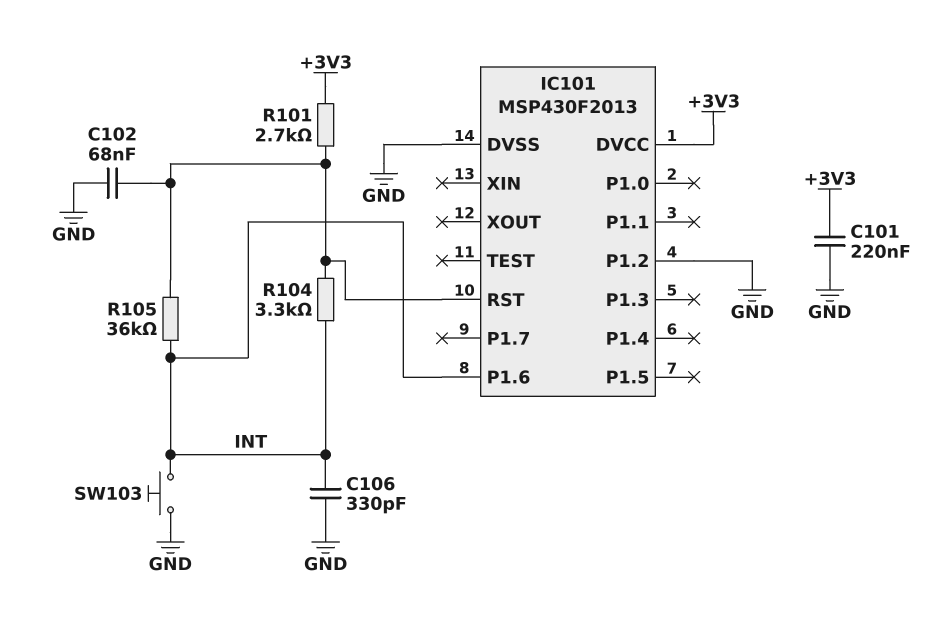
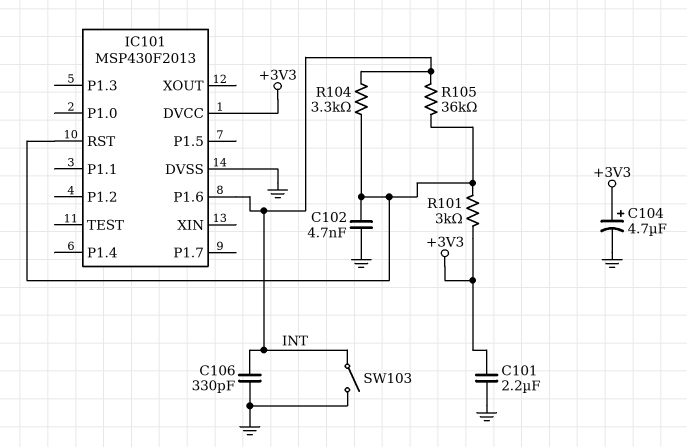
C101: 220nF (+3V3, GND) -> 2.2uF (+3V3, GND)
C102: 68nF (GND, IC101/RST) -> 4.7nF (GND, IC101/RST)
C104: none -> 4.7uF (plus +3V3, minus GND)
IC101 pin P1.2: GND -> none
R101: 2.7k (+3V3, IC101/RST) -> 3k (+3V3, IC101/RST)
SW103: button (GND, INT) -> switch (GND, INT)

